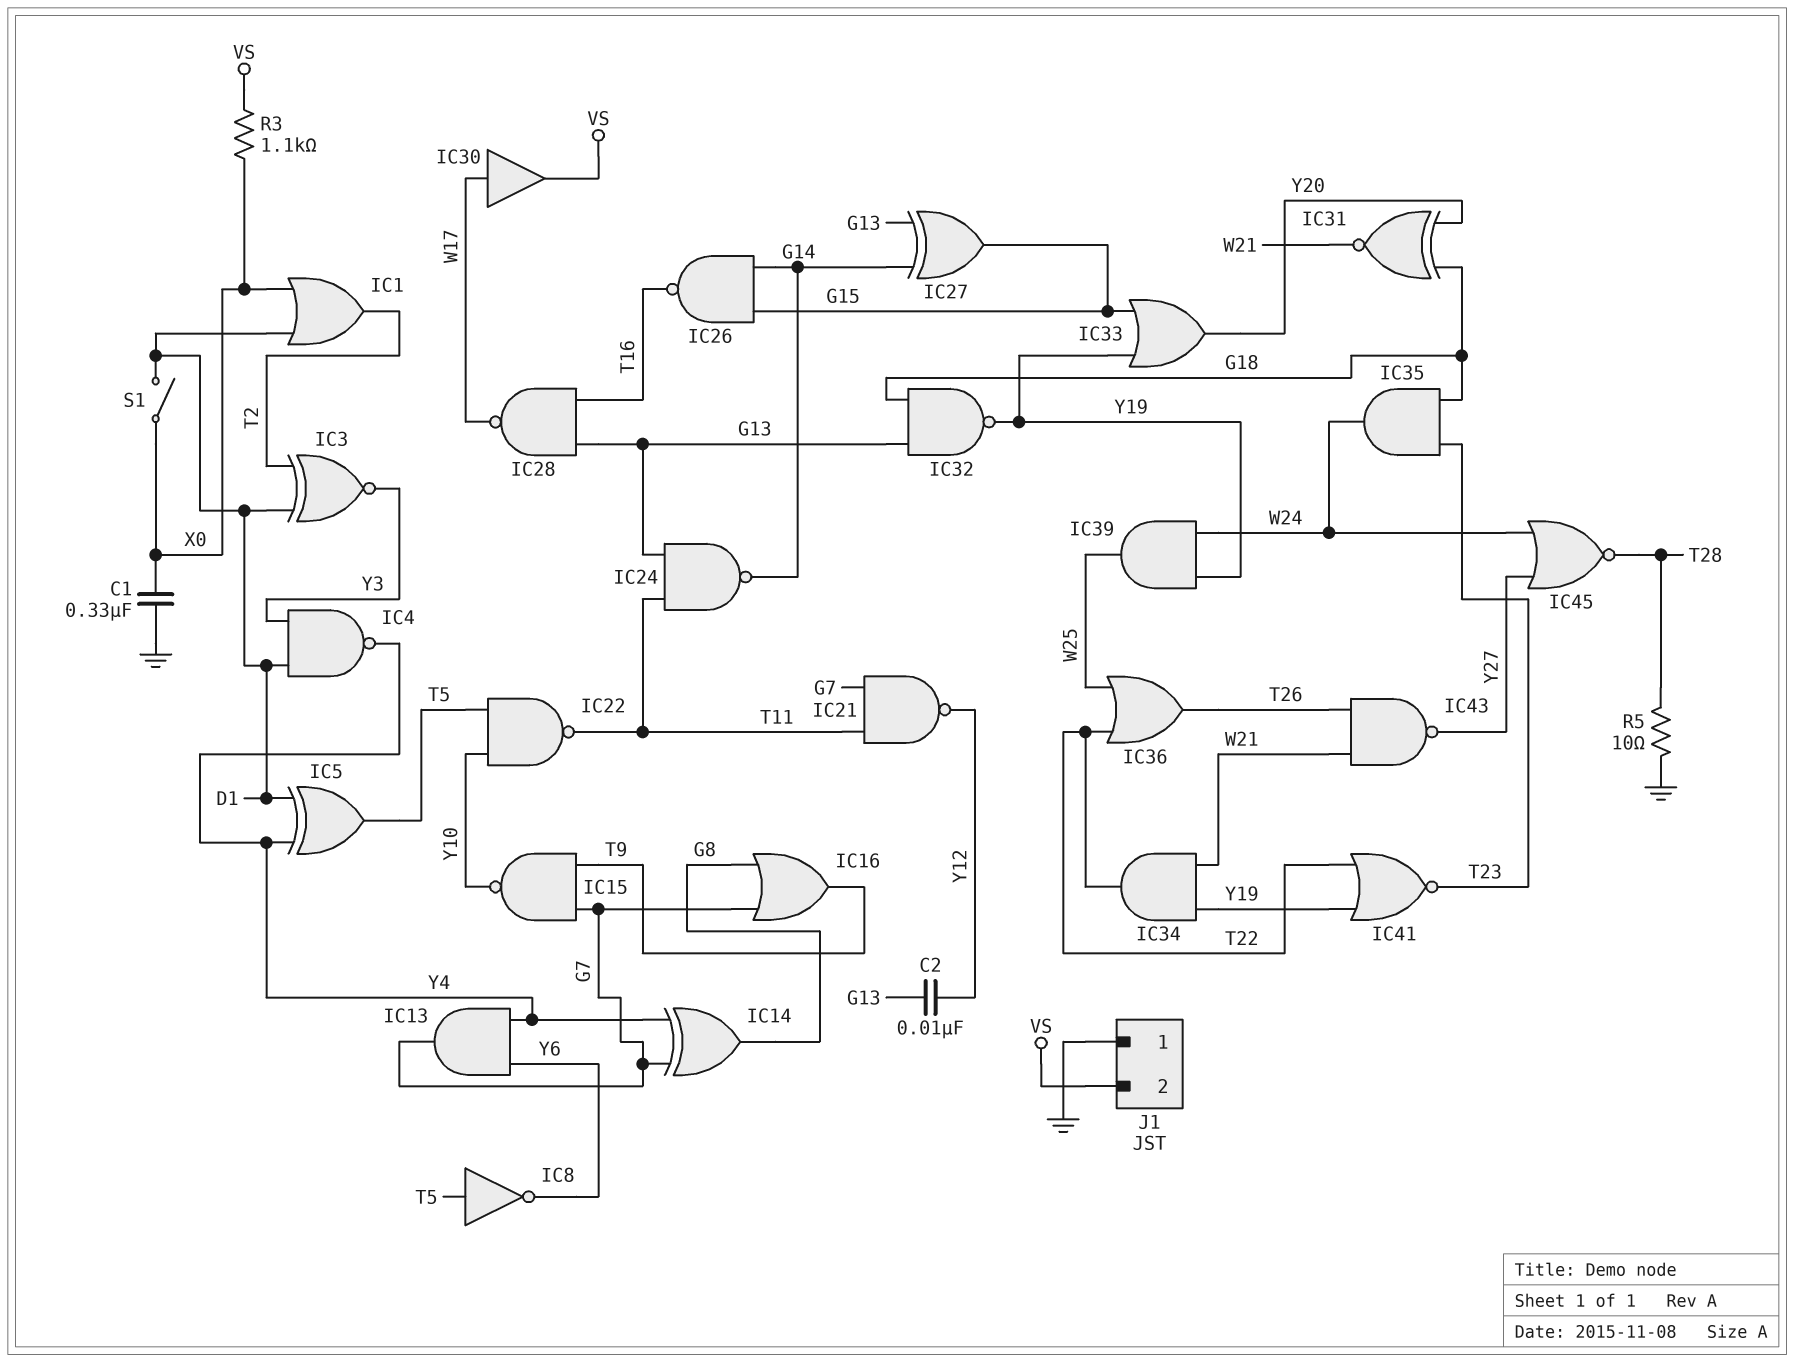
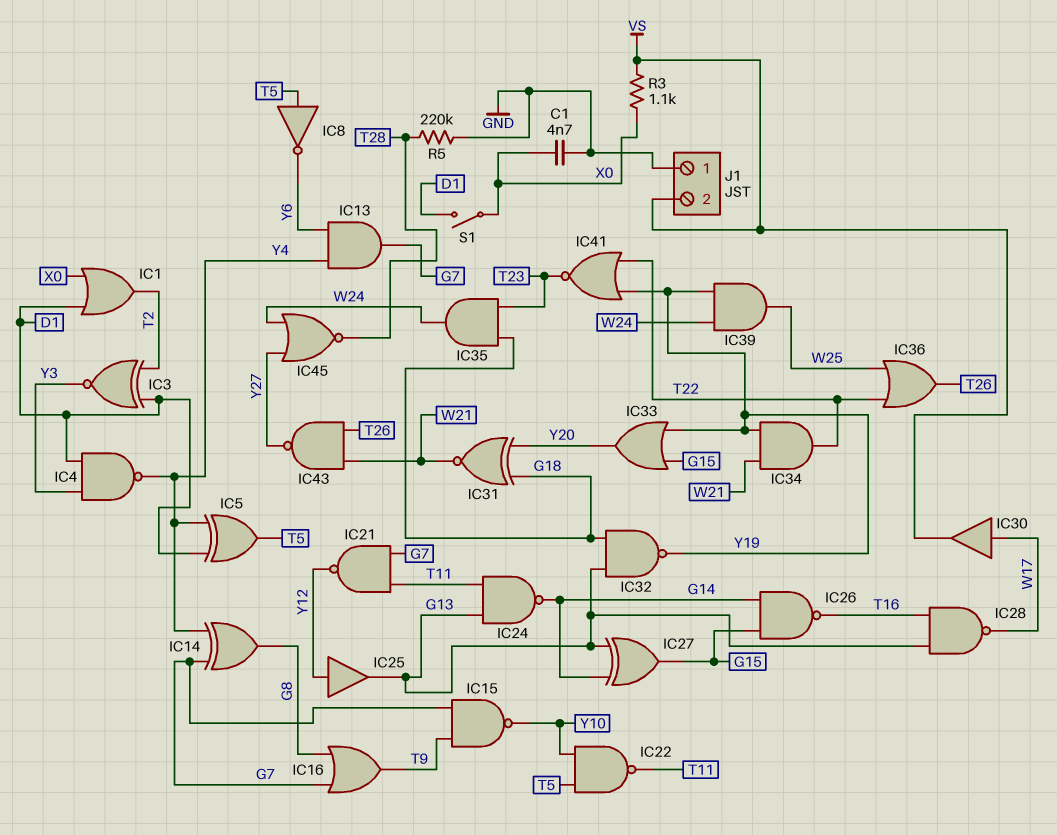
C1: 330nF (GND, X0) -> 4.7nF (GND, X0)
C2: 10nF (G13, Y12) -> none
IC25: none -> buffer (in Y12, out G13)
R5: 10 (GND, T28) -> 220k (GND, T28)

